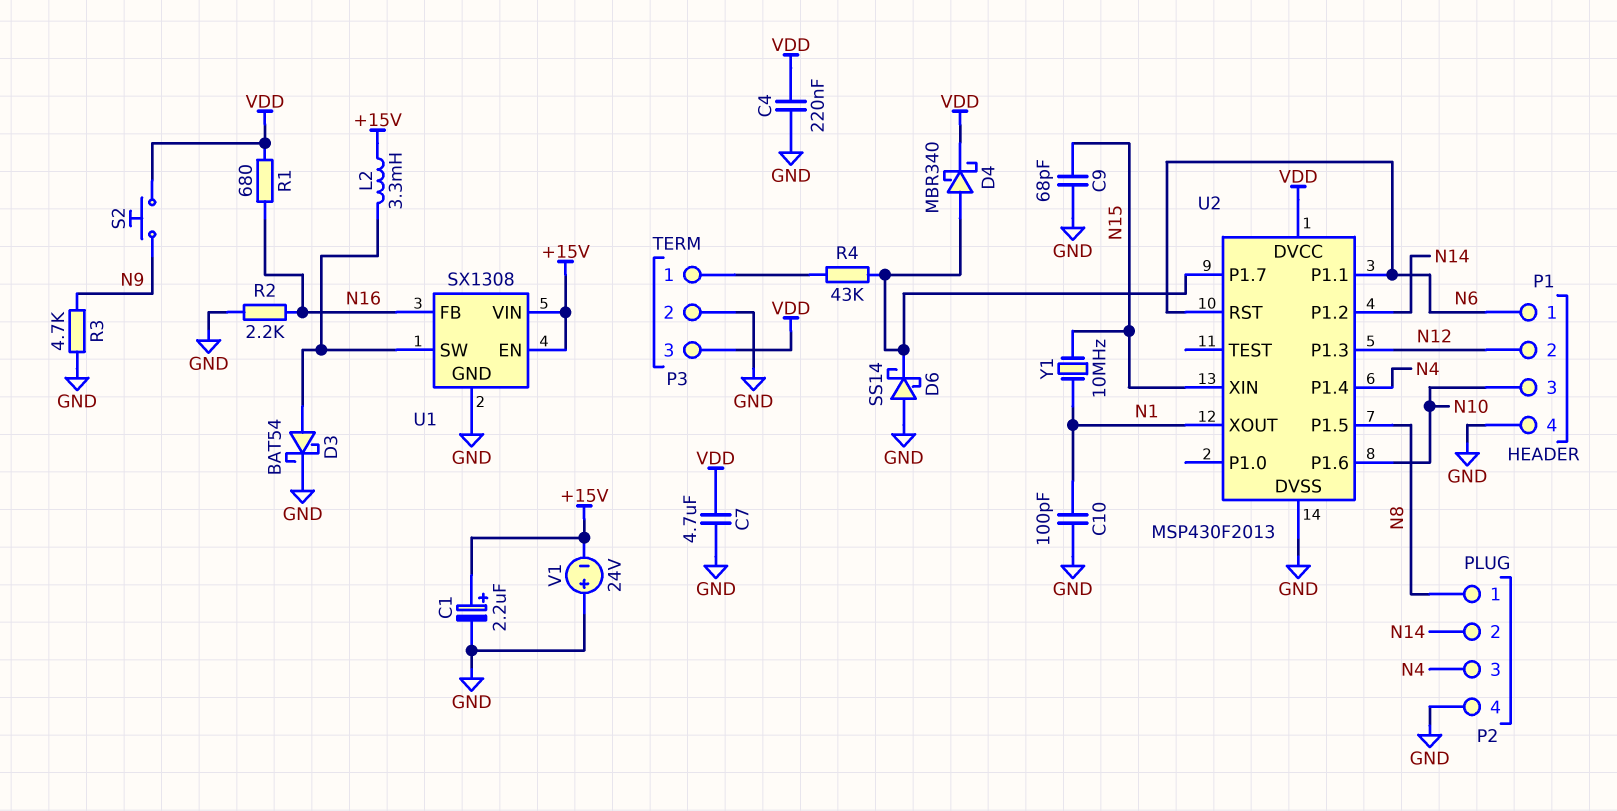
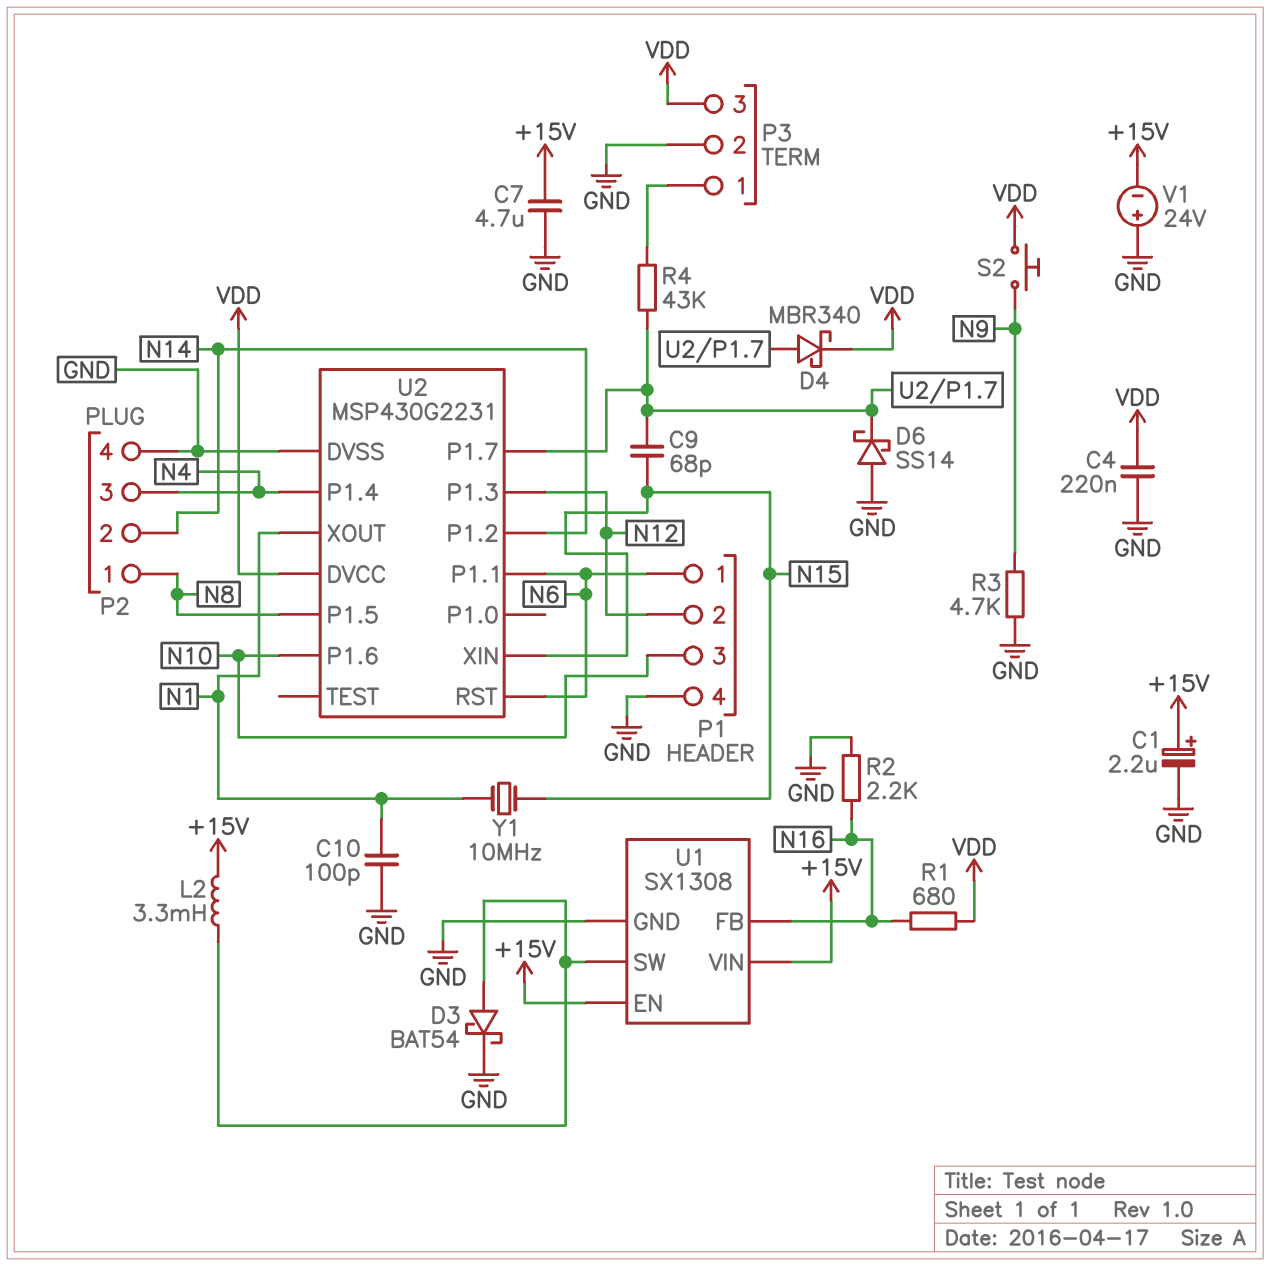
C7: 4.7uF (GND, VDD) -> 4.7uF (+15V, GND)
C9: 68pF (GND, N15) -> 68pF (N15, U2/P1.7)
U2: MSP430F2013 -> MSP430G2231

